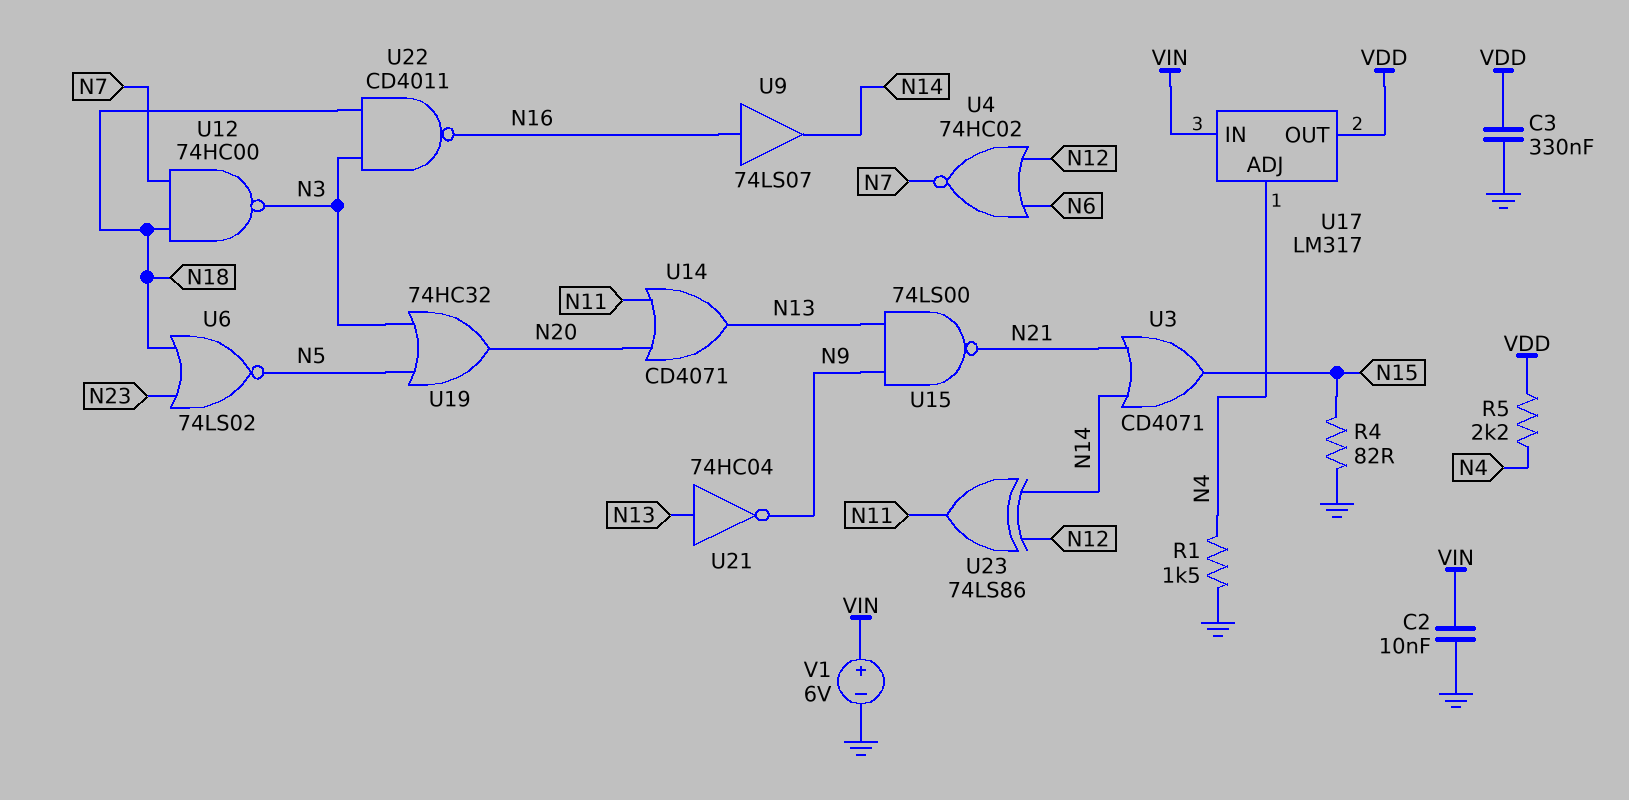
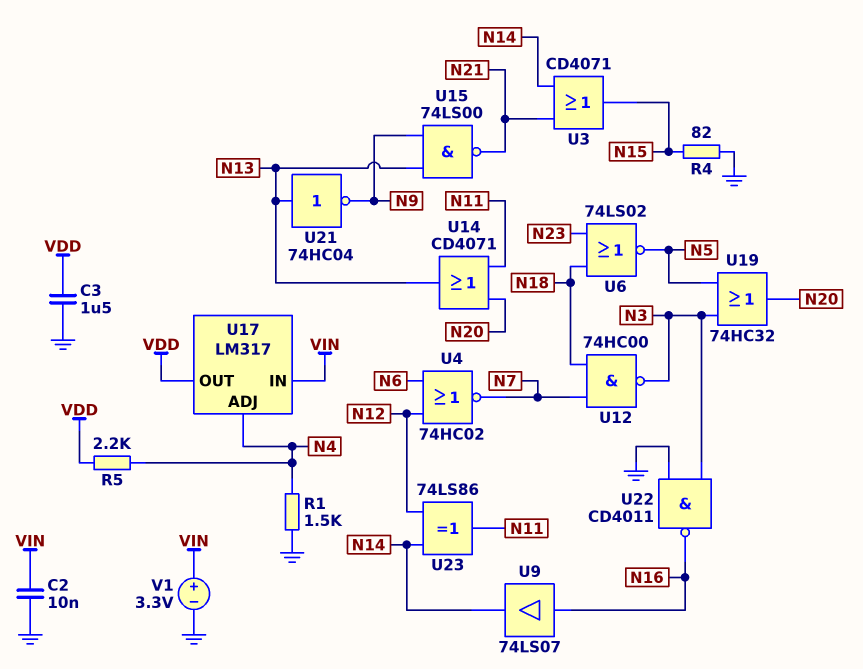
C3: 330nF (GND, VDD) -> 1.5uF (GND, VDD)
U22: NAND CD4011 (in N3, in N18, out N16) -> NAND CD4011 (in GND, in N3, out N16)
V1: 6V (plus VIN, minus GND) -> 3.3V (plus VIN, minus GND)

